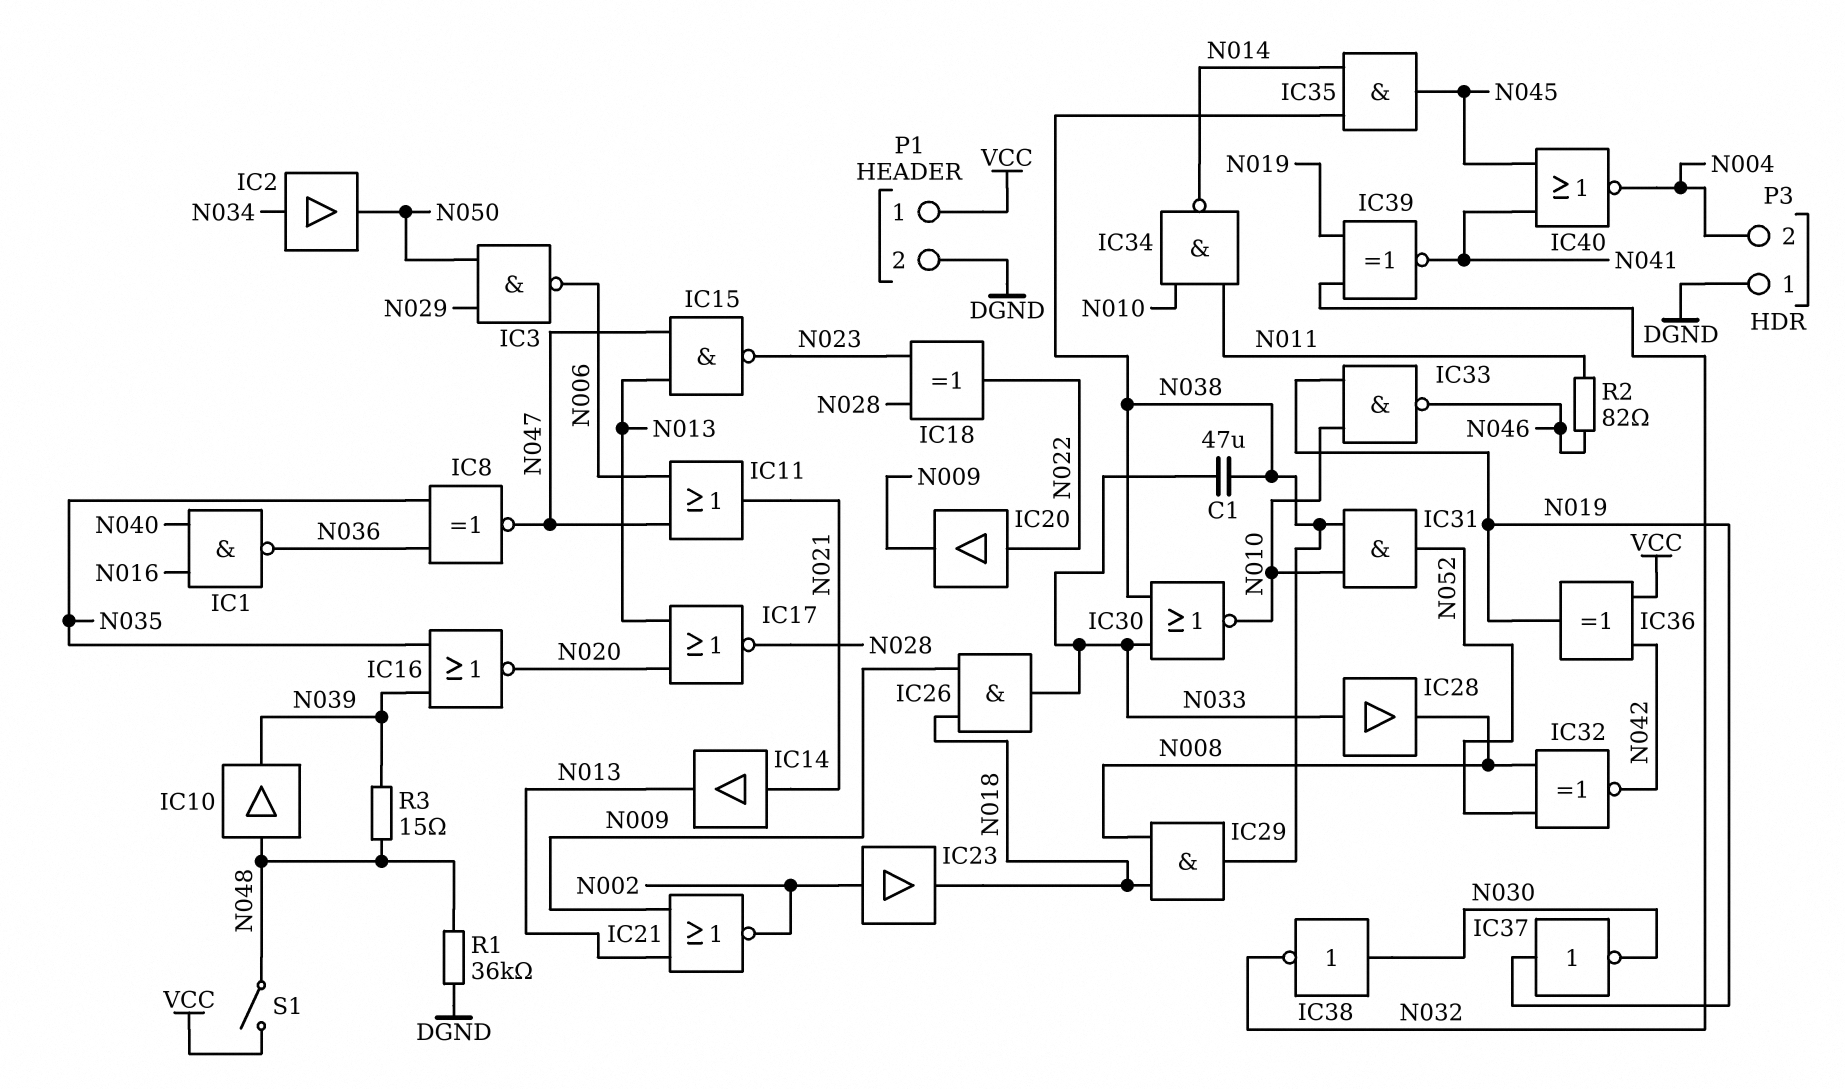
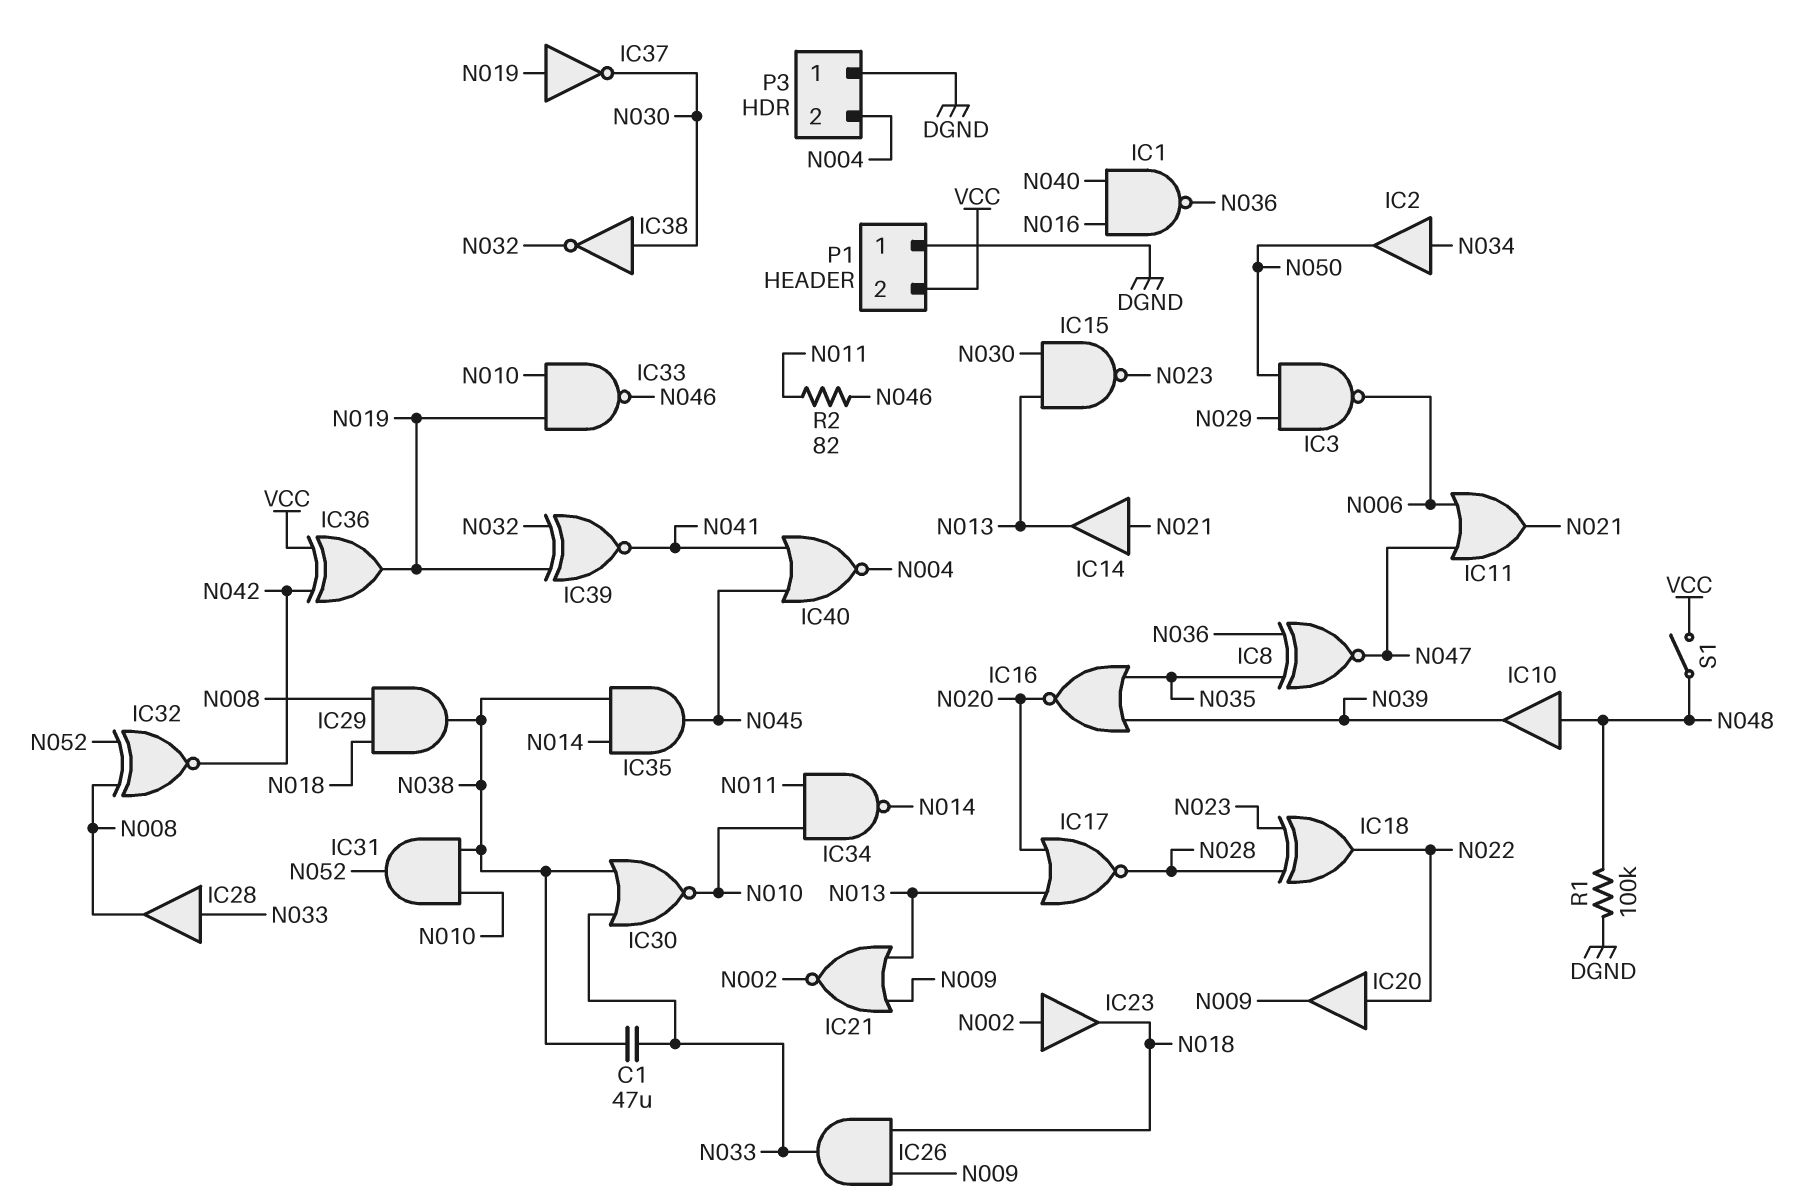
IC15: NAND (in N013, in N047, out N023) -> NAND (in N013, in N030, out N023)
P1 pin 1: VCC -> DGND
P1 pin 2: DGND -> VCC
R1: 36k (DGND, N048) -> 100k (DGND, N048)
R3: 15 (N039, N048) -> none

